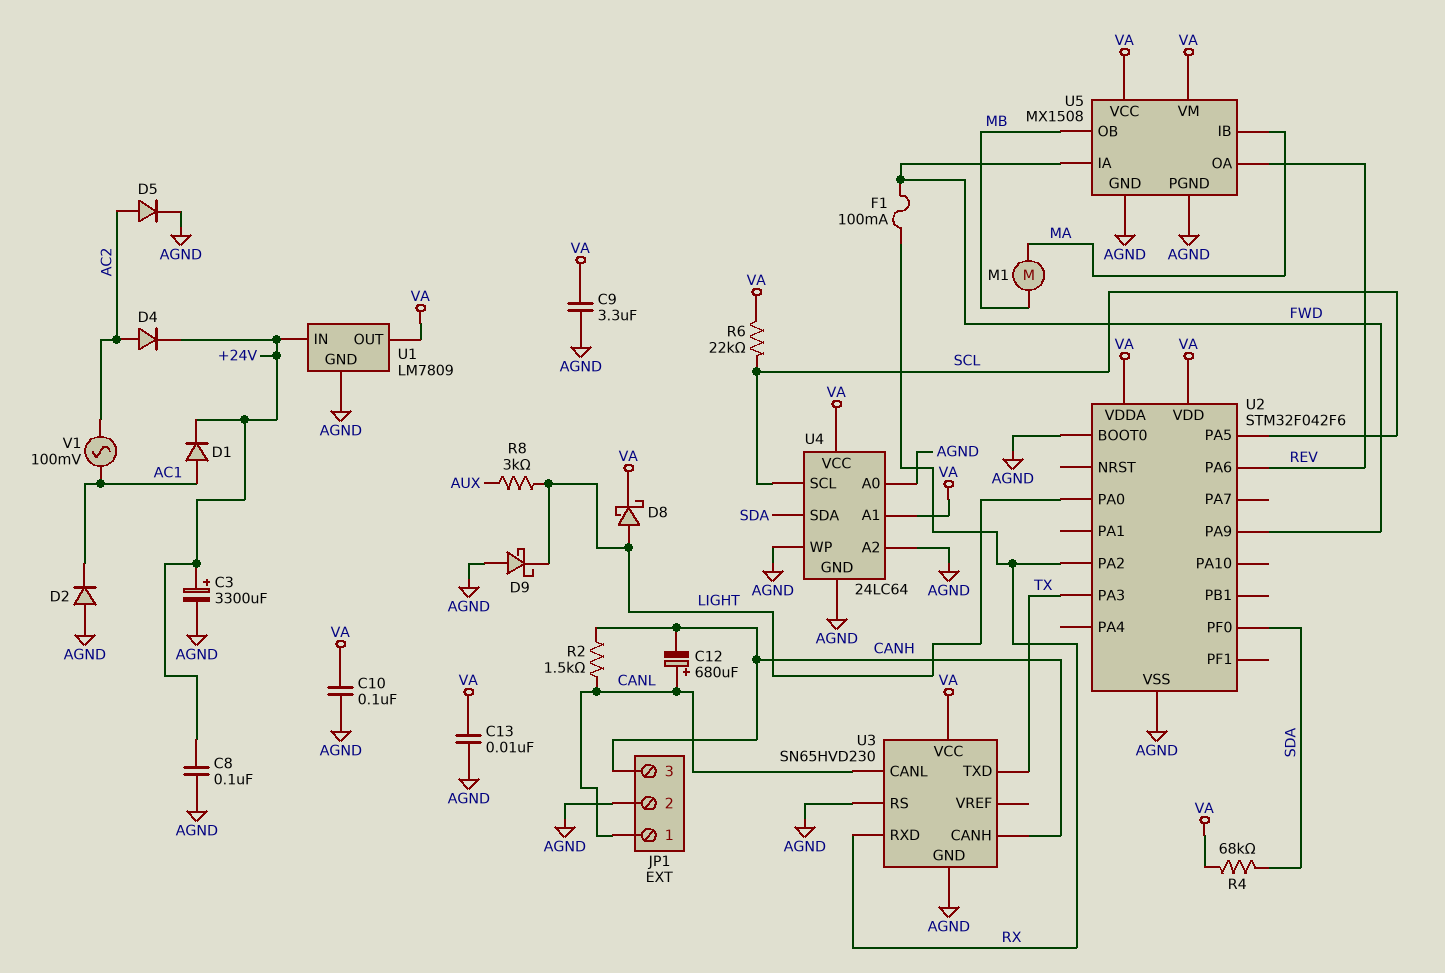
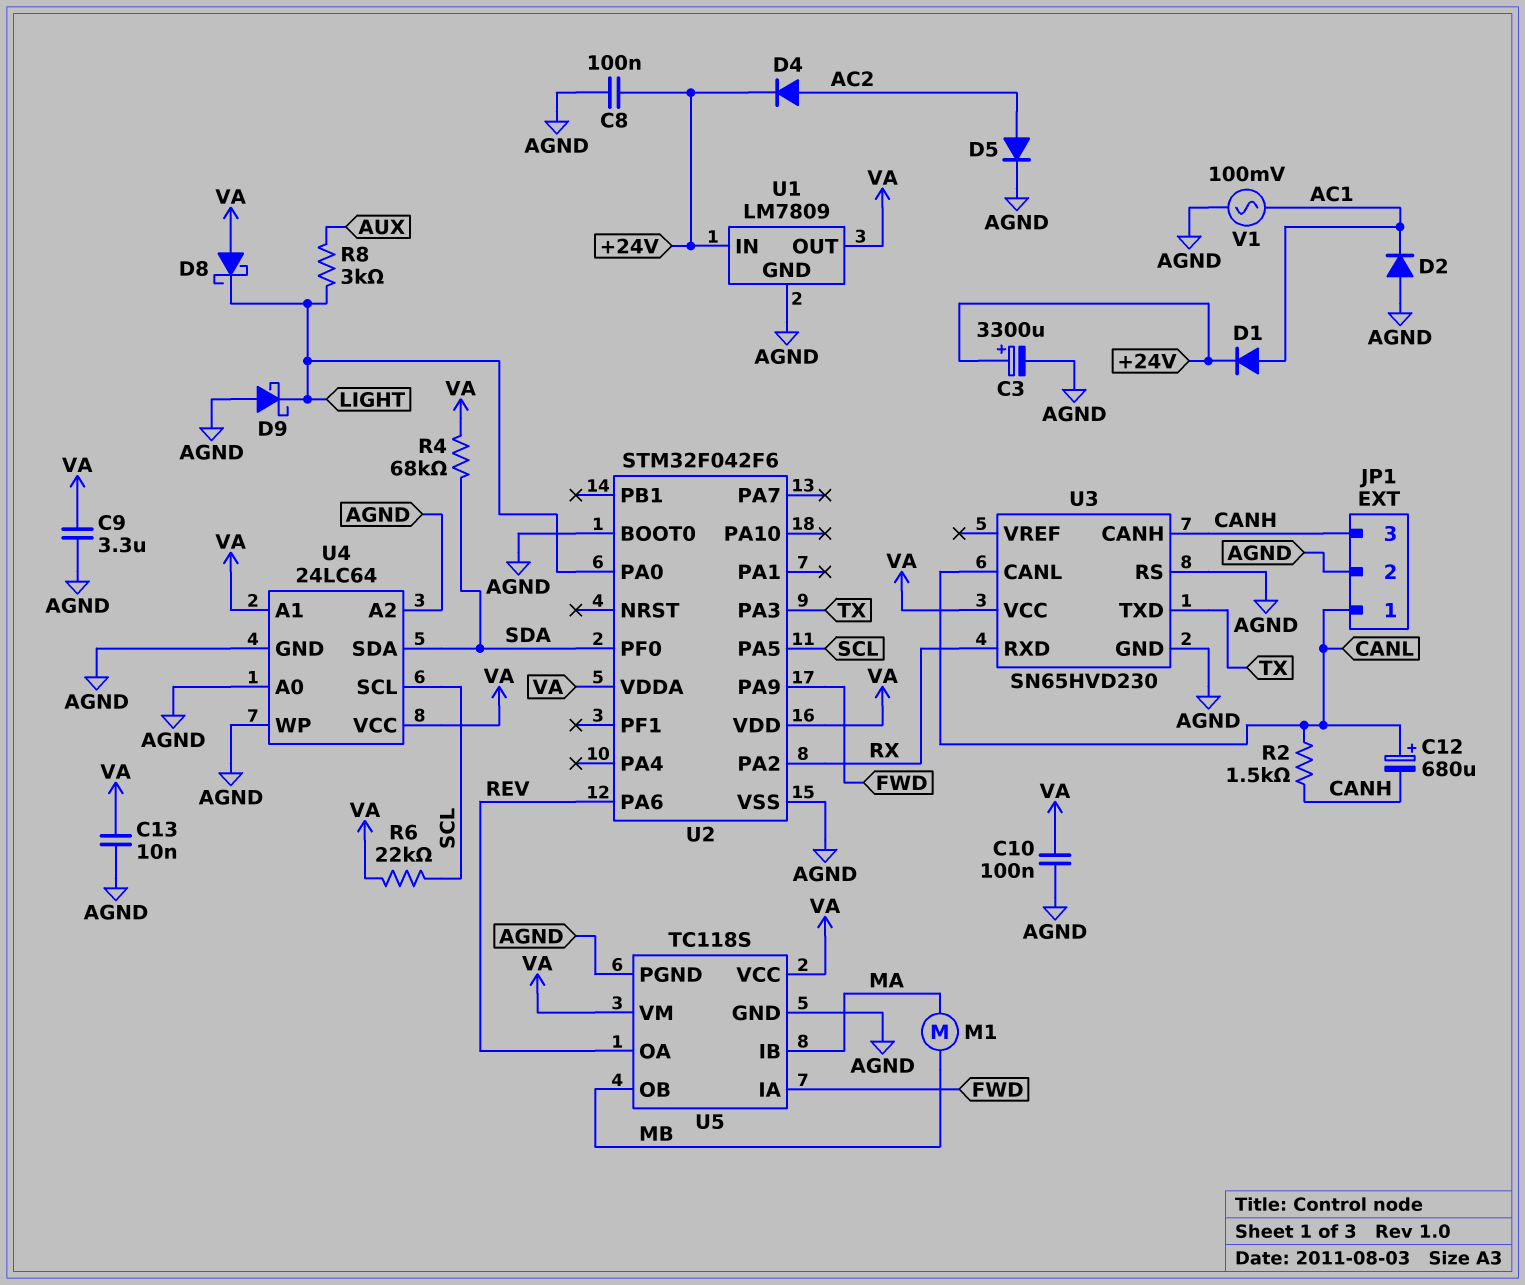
D8: schottky (A LIGHT, K VA) -> schottky (A VA, K LIGHT)
F1: 100mA (FWD, RX) -> none
U5: MX1508 -> TC118S
V1: AC 100mV (AC1, AC2) -> AC 100mV (AC1, AGND)

